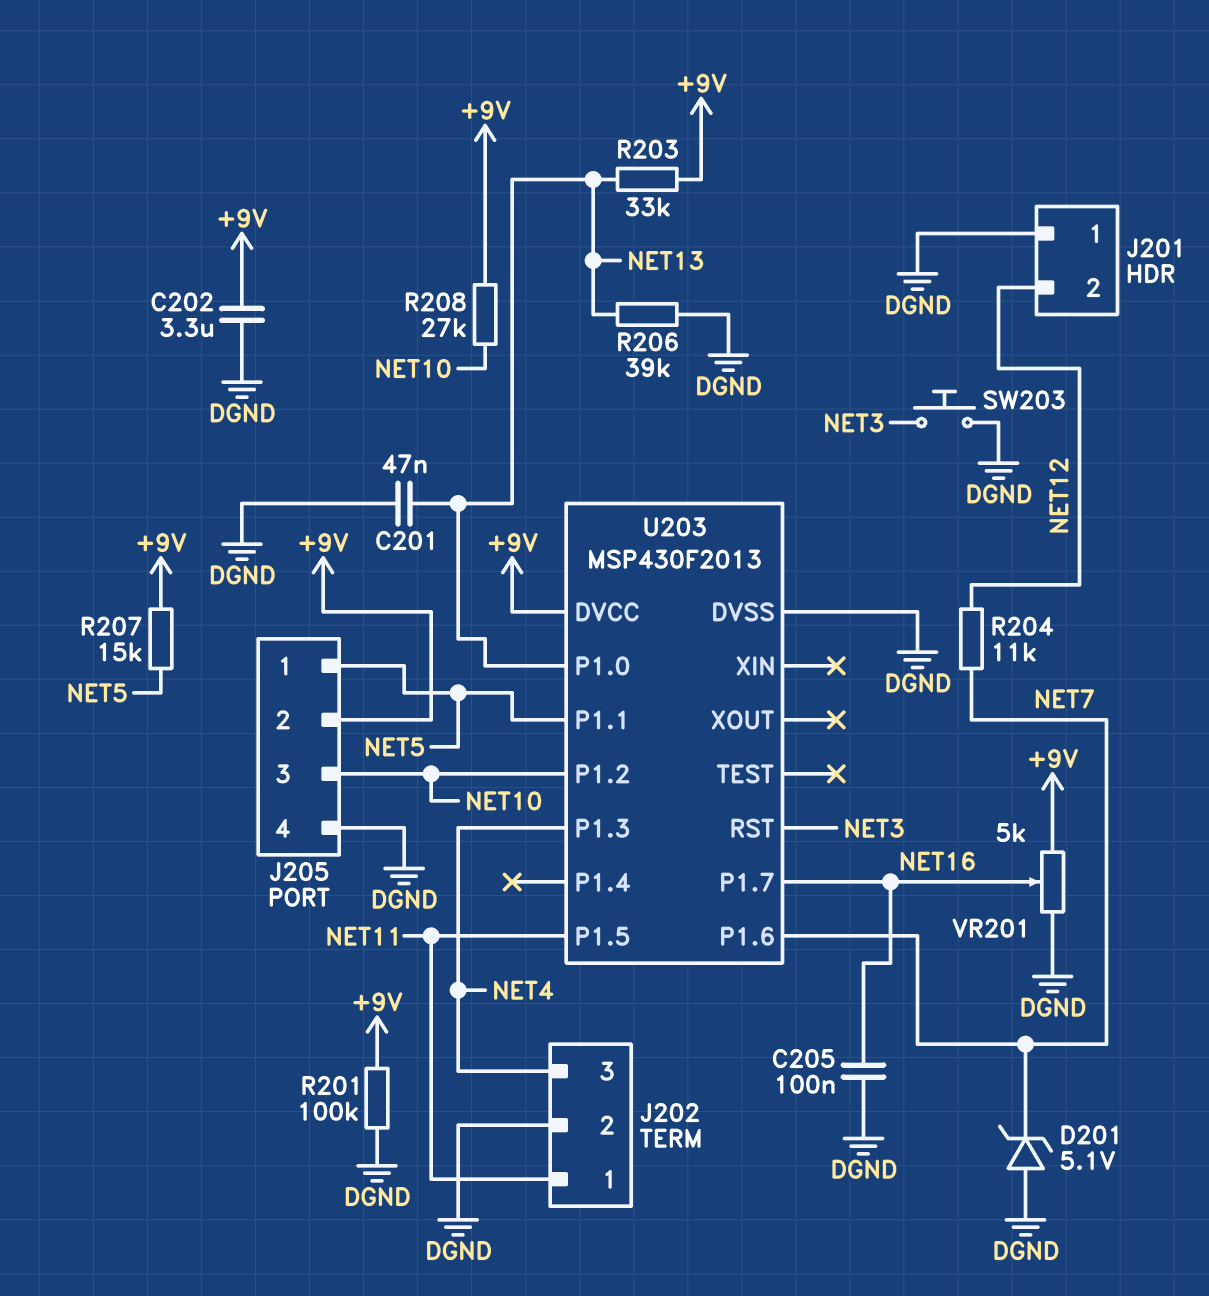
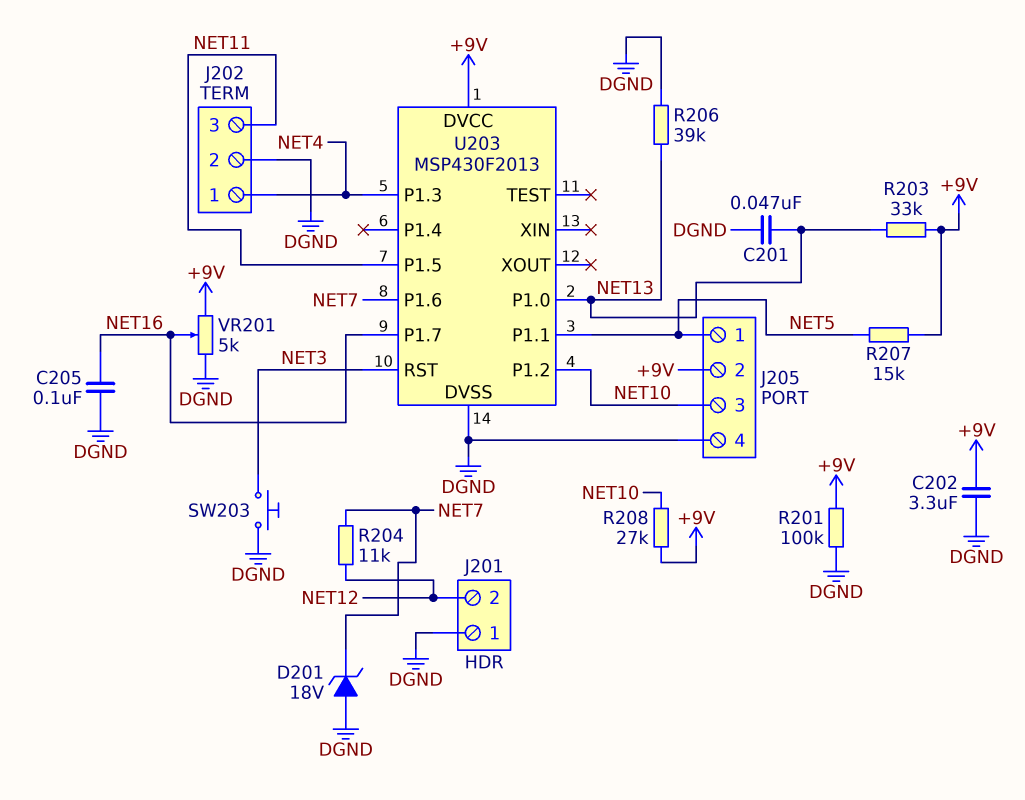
D201: zener 5.1V (A DGND, K NET7) -> zener 18V (A DGND, K NET7)
J202 pin 1: NET11 -> NET4
J202 pin 3: NET4 -> NET11

